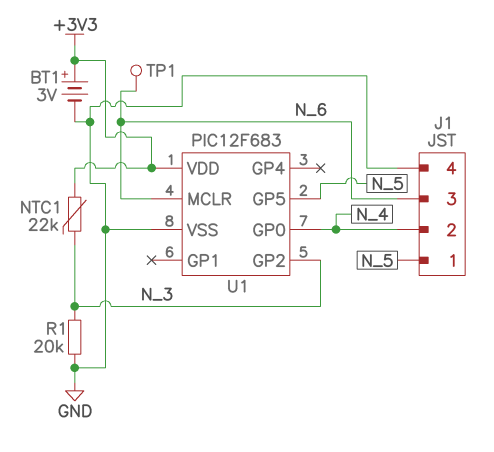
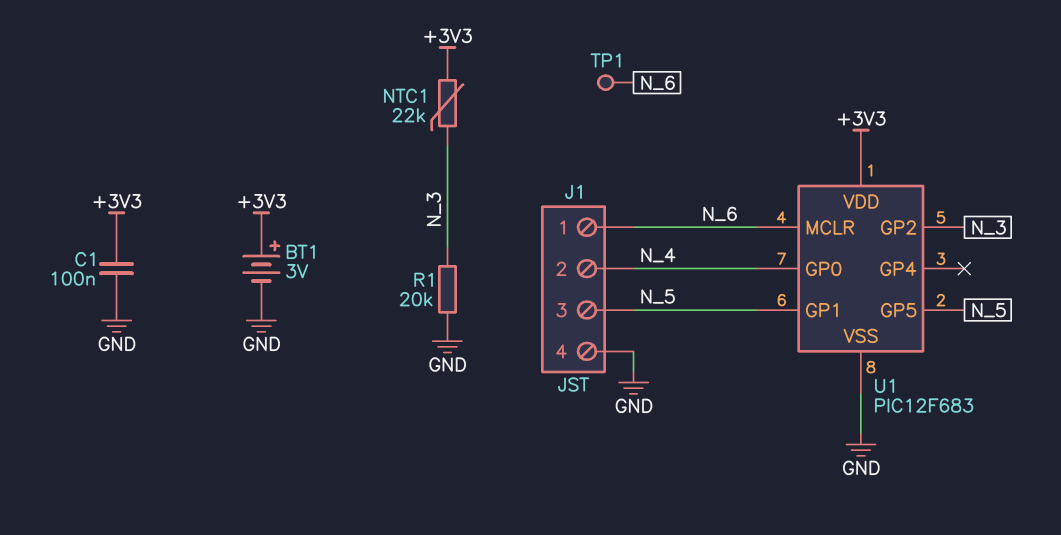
C1: none -> 100nF (+3V3, GND)
J1 pin 1: N_5 -> N_6
J1 pin 3: N_6 -> N_5
U1 pin GP1: none -> N_5

